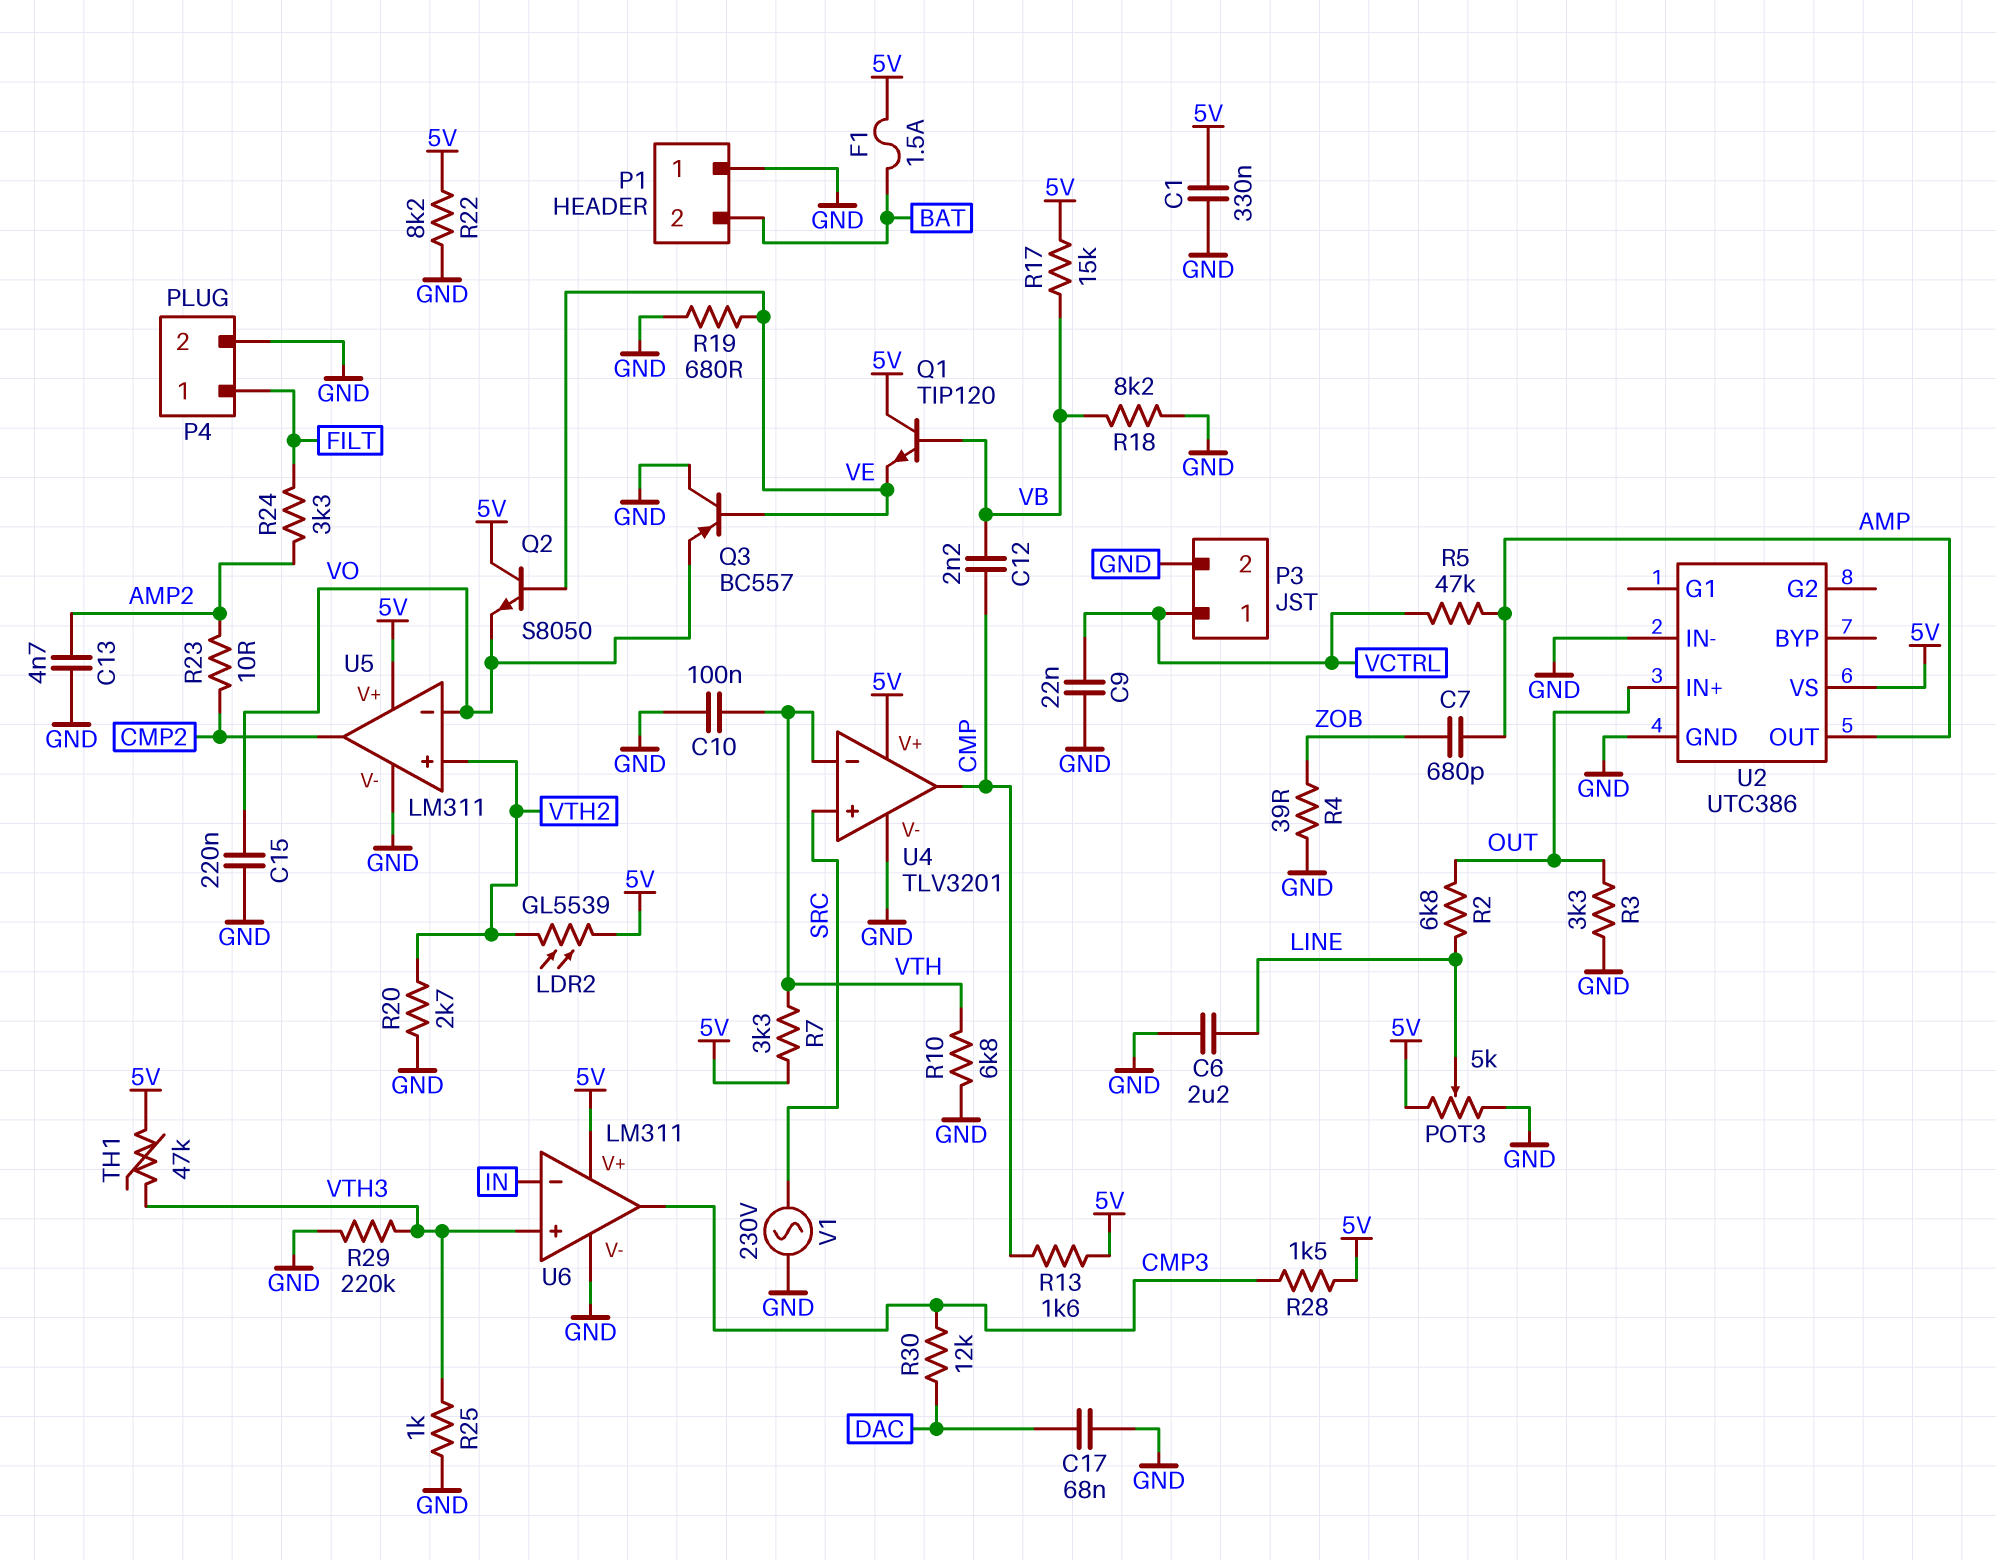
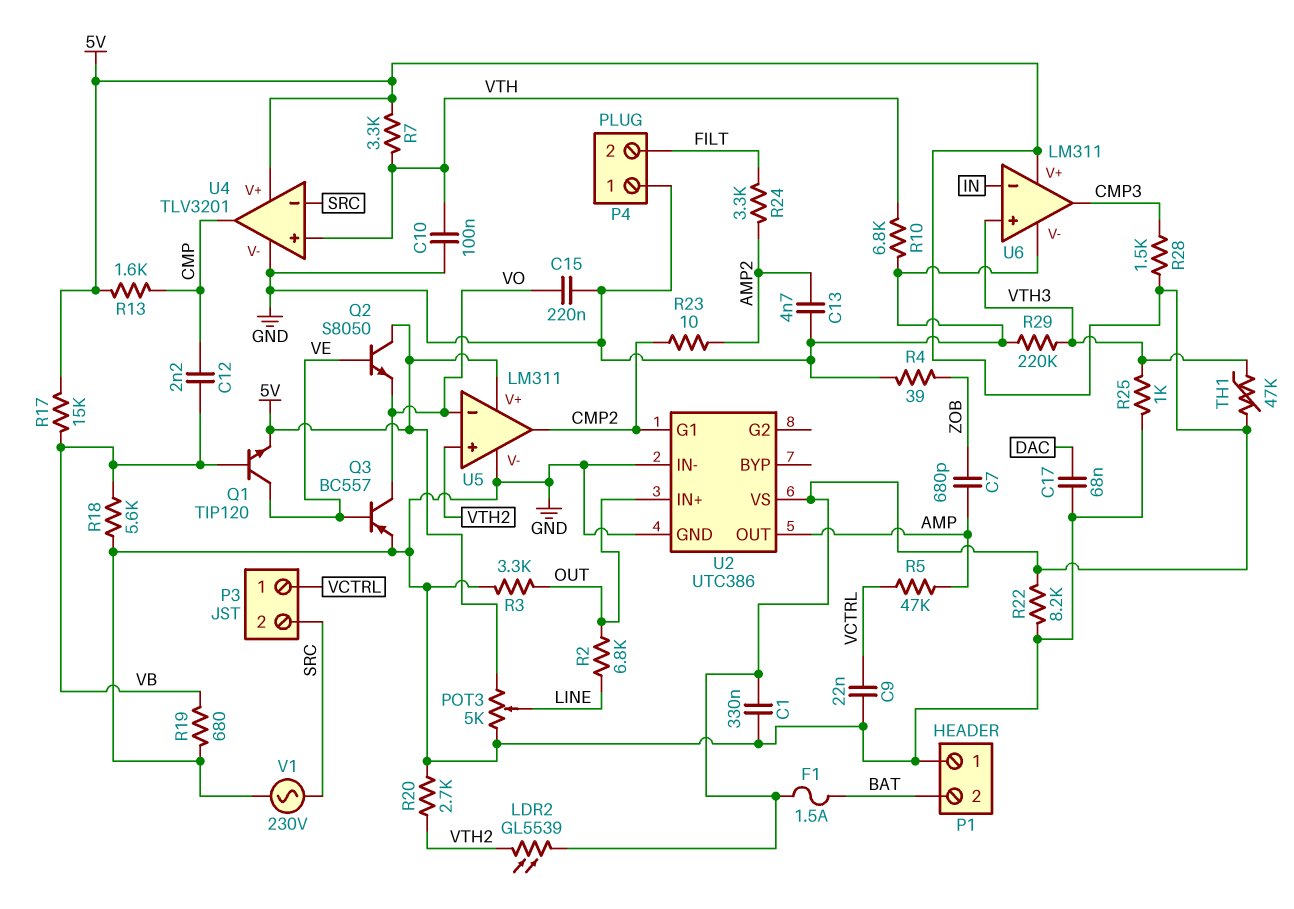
C6: 2.2uF (GND, LINE) -> none
P3 pin 2: GND -> SRC
P4 pin 1: FILT -> GND
P4 pin 2: GND -> FILT
Q1: NPN TIP120 (B VB, C 5V, E VE) -> NPN TIP120 (B VB, C VE, E 5V)
Q3: PNP BC557 (B VE, C GND, E VO) -> PNP BC557 (B VE, C VO, E GND)
R18: 8.2k (GND, VB) -> 5.6k (GND, VB)
R19: 680 (GND, VE) -> 680 (GND, VB)
R30: 12k (CMP3, DAC) -> none
U2 pin G1: none -> CMP2
U4 pin in+: SRC -> VTH
U4 pin in-: VTH -> SRC

